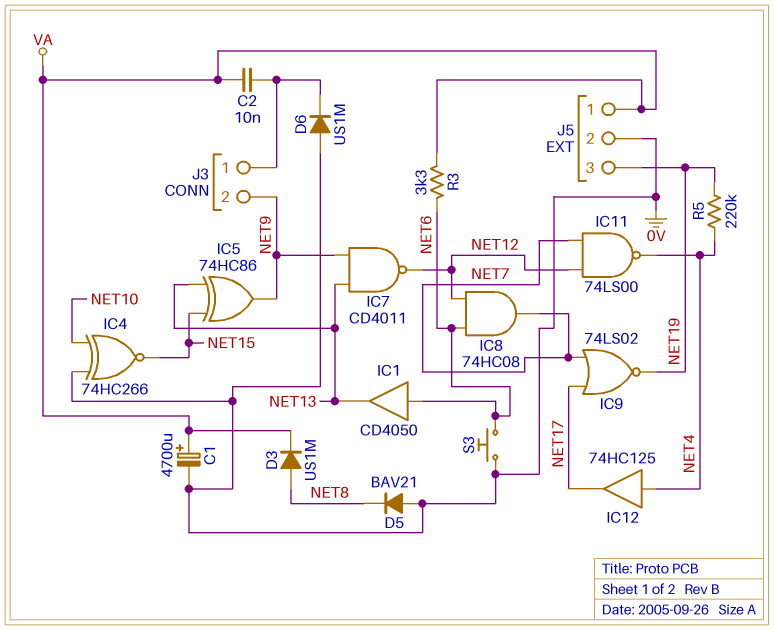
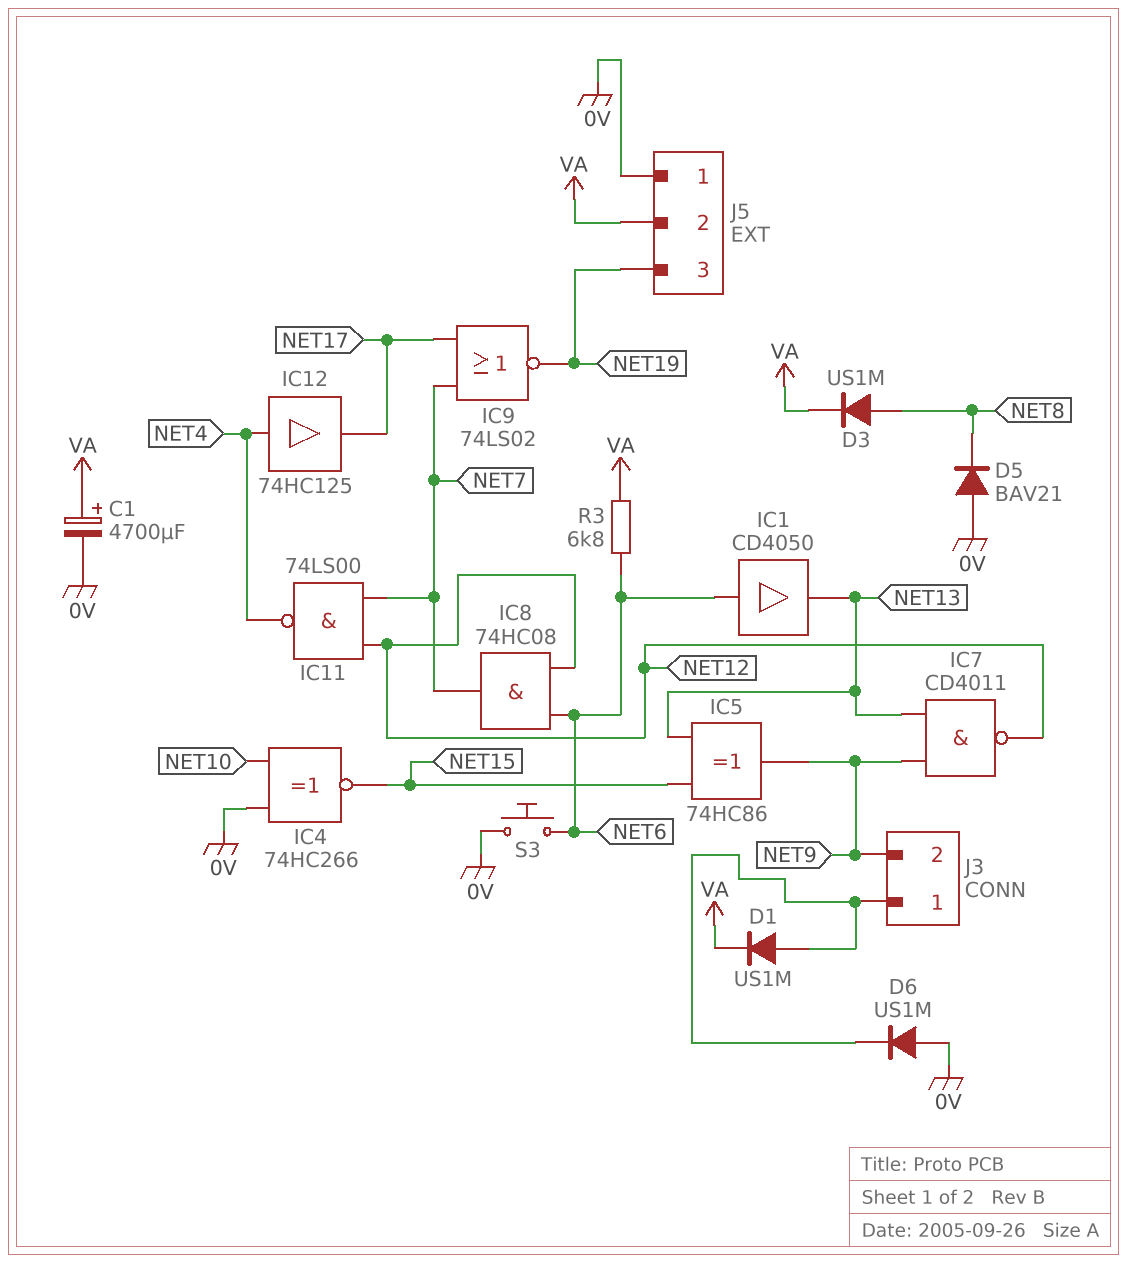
C2: 10nF (J3/1, VA) -> none
D1: none -> diode US1M (A J3/1, K VA)
J5 pin 1: VA -> 0V
J5 pin 2: 0V -> VA
R3: 3.3k (NET6, VA) -> 6.8k (NET6, VA)
R5: 220k (NET4, NET19) -> none

